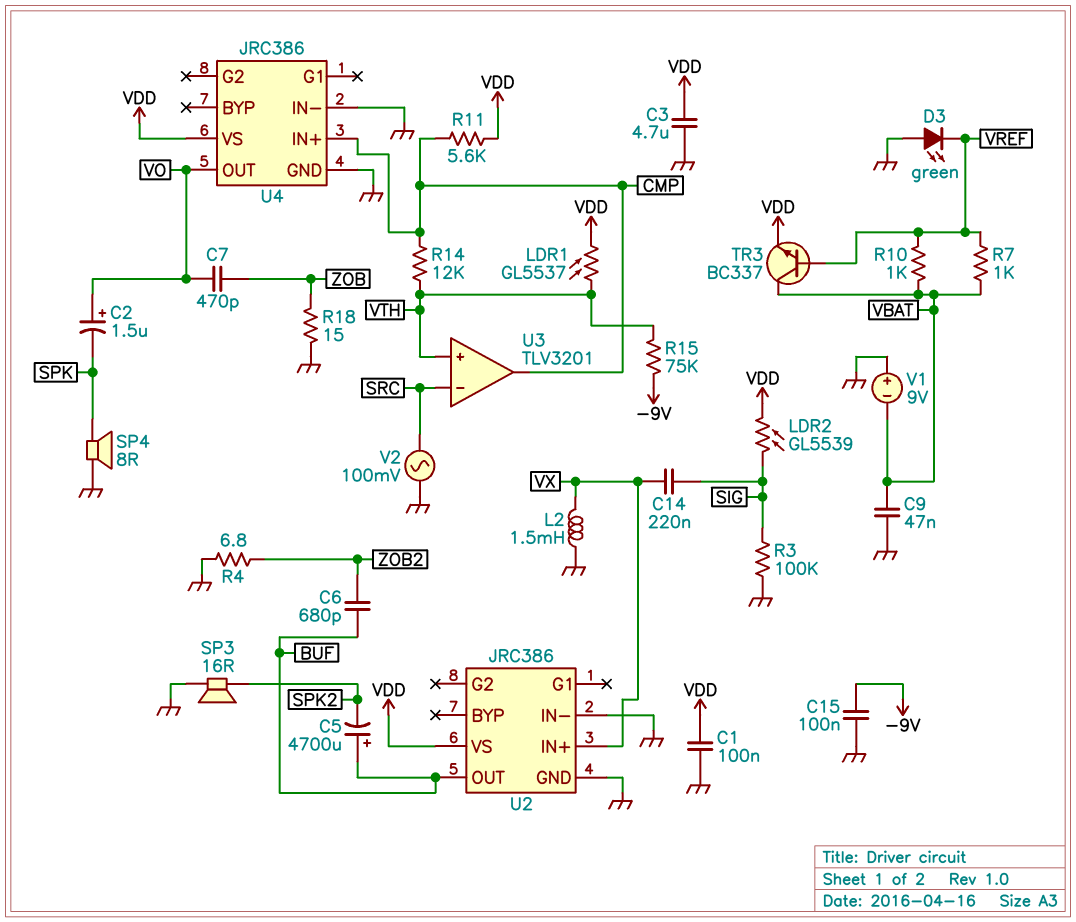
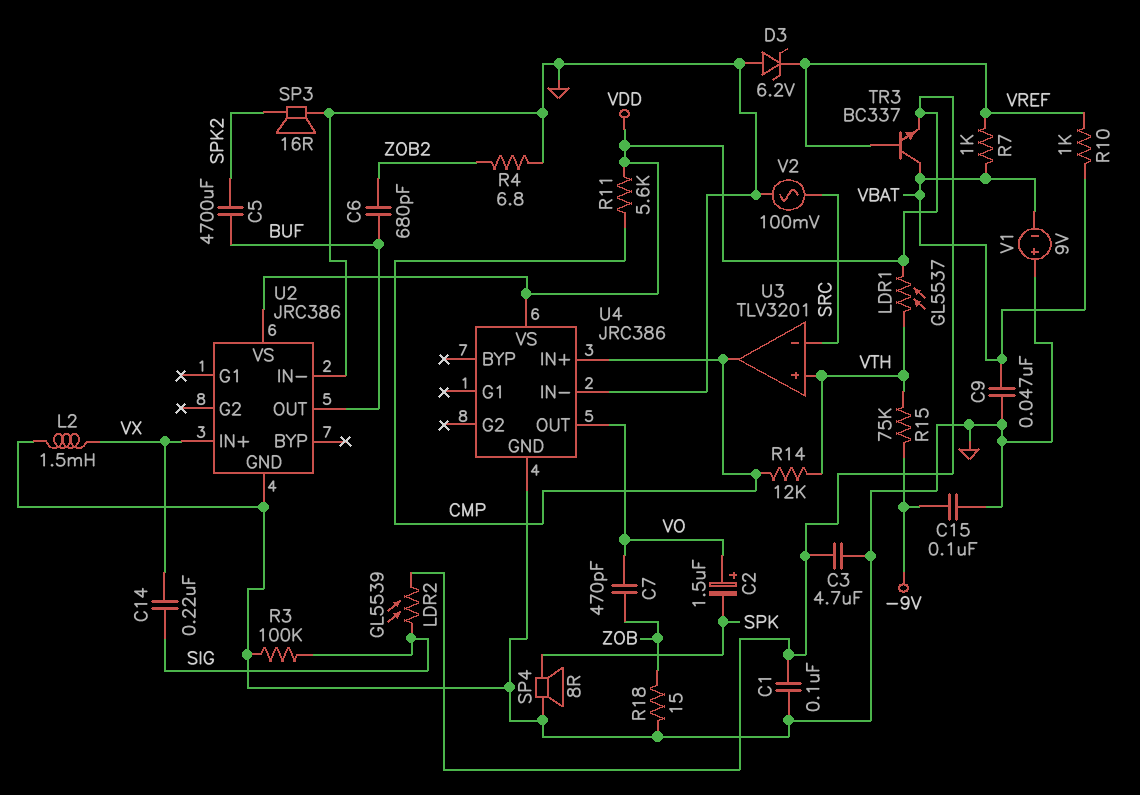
C5: 4700uF (plus BUF, minus SPK2) -> 4700uF (BUF, SPK2)
D3: LED green (A GND, K VREF) -> zener 6.2V (A GND, K VREF)

